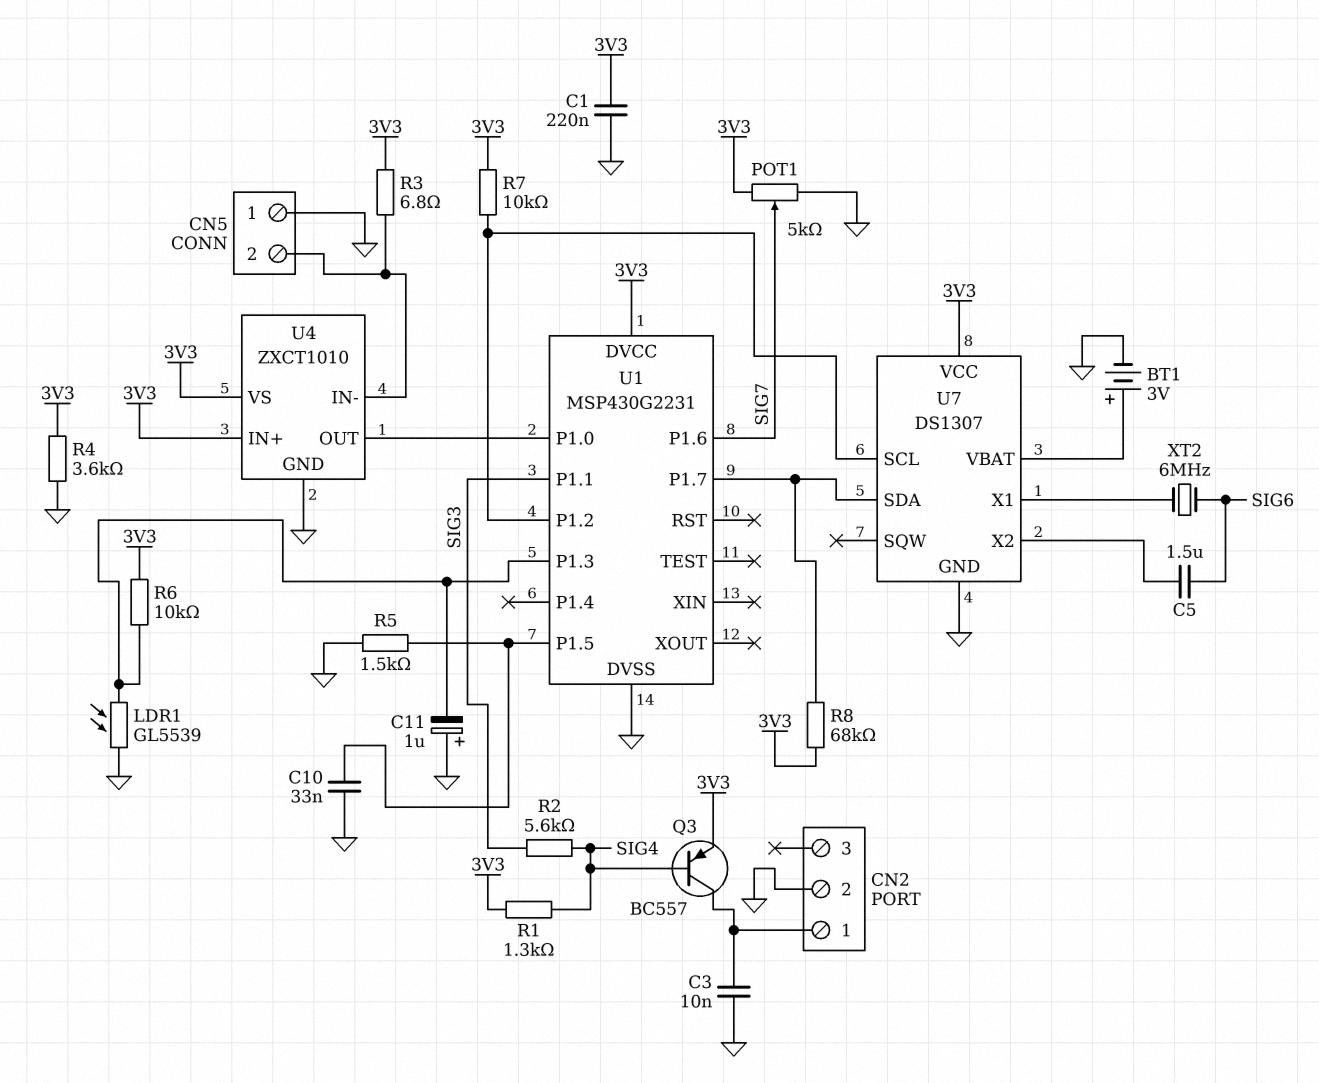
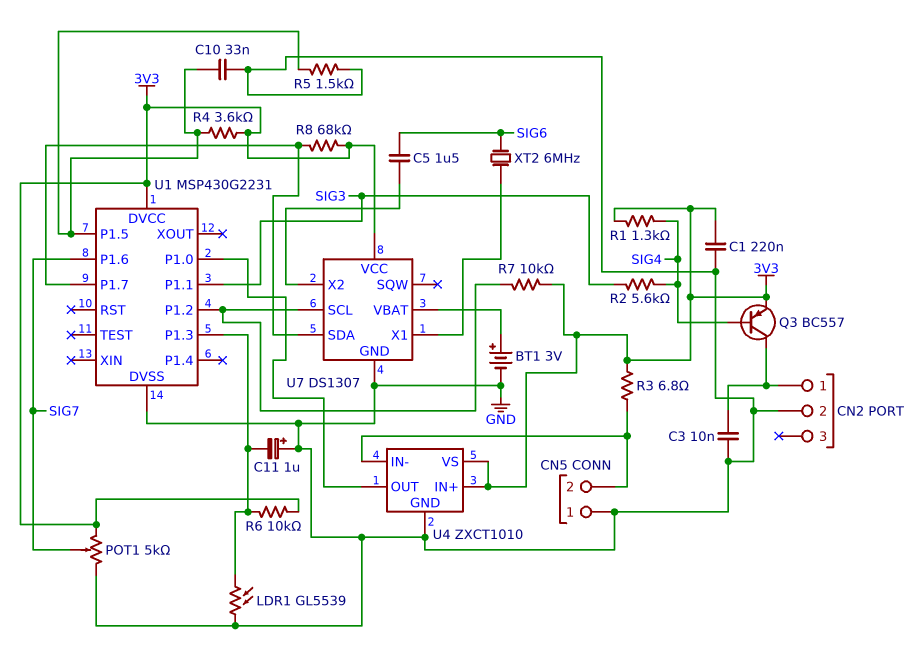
R4: 3.6k (3V3, GND) -> 3.6k (3V3, U1/P1.5)

